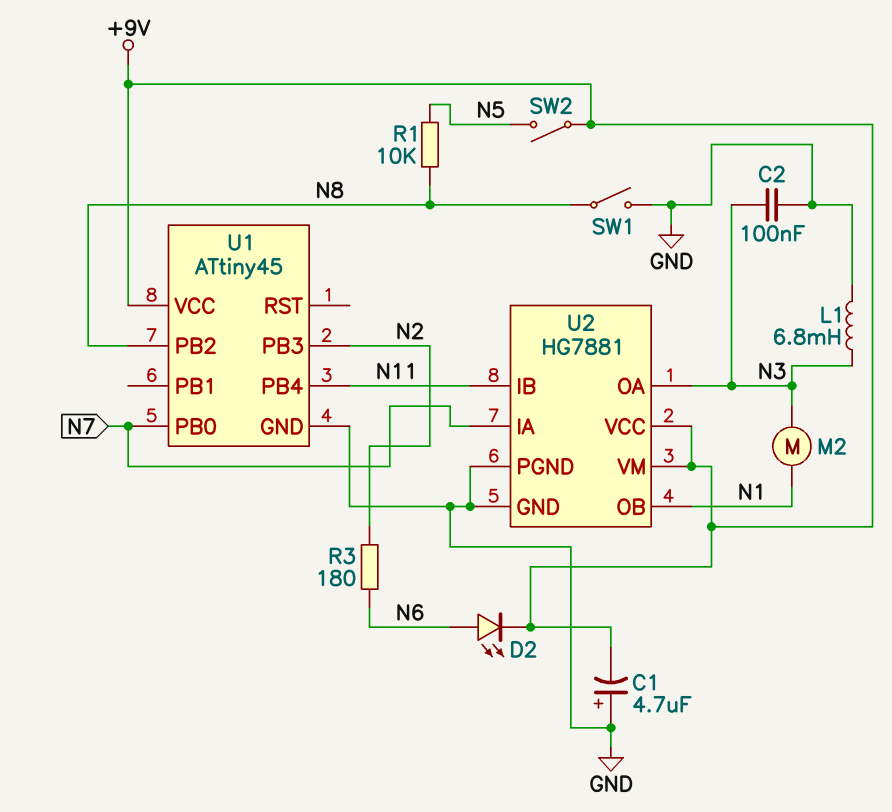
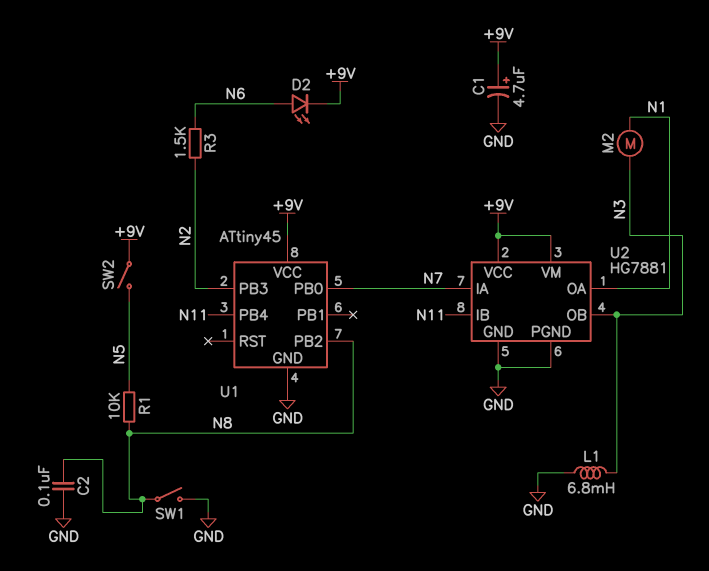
C1: 4.7uF (plus GND, minus +9V) -> 4.7uF (plus +9V, minus GND)
C2: 100nF (GND, N3) -> 100nF (GND, N8)
R3: 180 (N2, N6) -> 1.5k (N2, N6)
U2 pin OA: N3 -> N1
U2 pin OB: N1 -> N3

